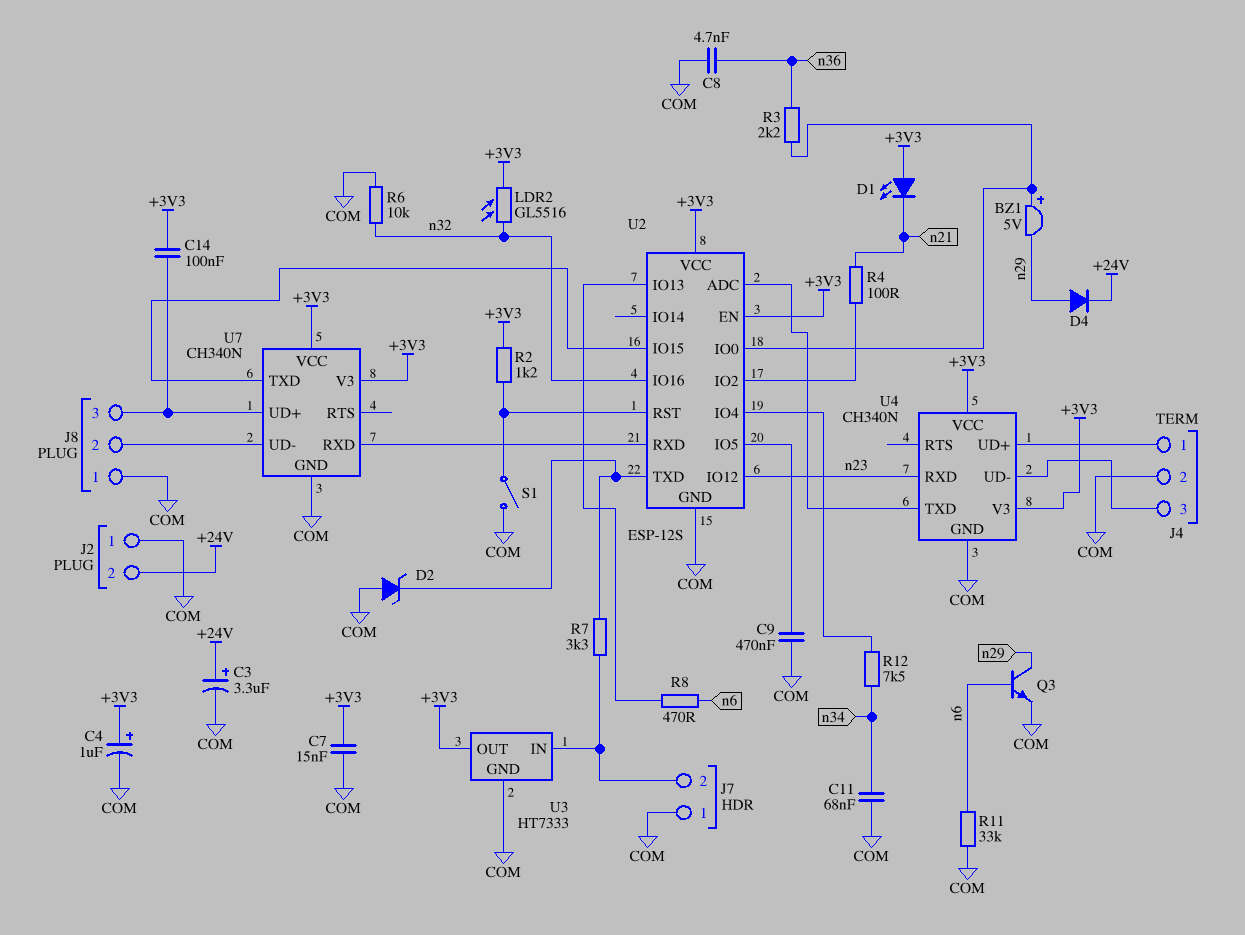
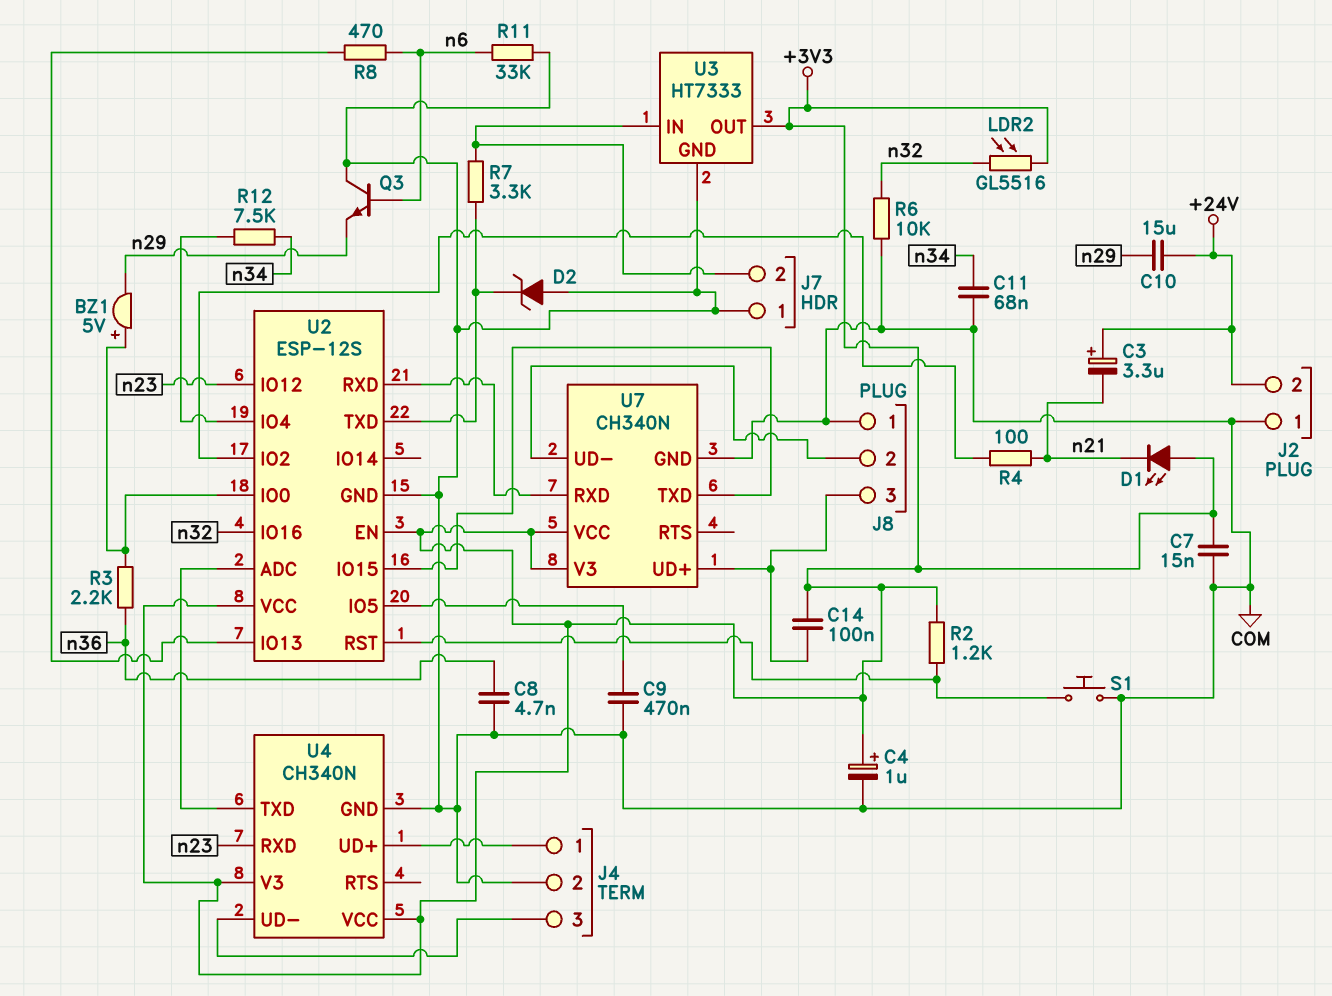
C3: 3.3uF (plus +24V, minus COM) -> 3.3uF (plus +24V, minus n21)
C10: none -> 15uF (+24V, n29)
D4: diode (A n29, K +24V) -> none
Q3: NPN (B n6, C n29, E COM) -> NPN (B n6, C COM, E n29)
S1: switch (COM, U2/RST) -> button (COM, U2/RST)

